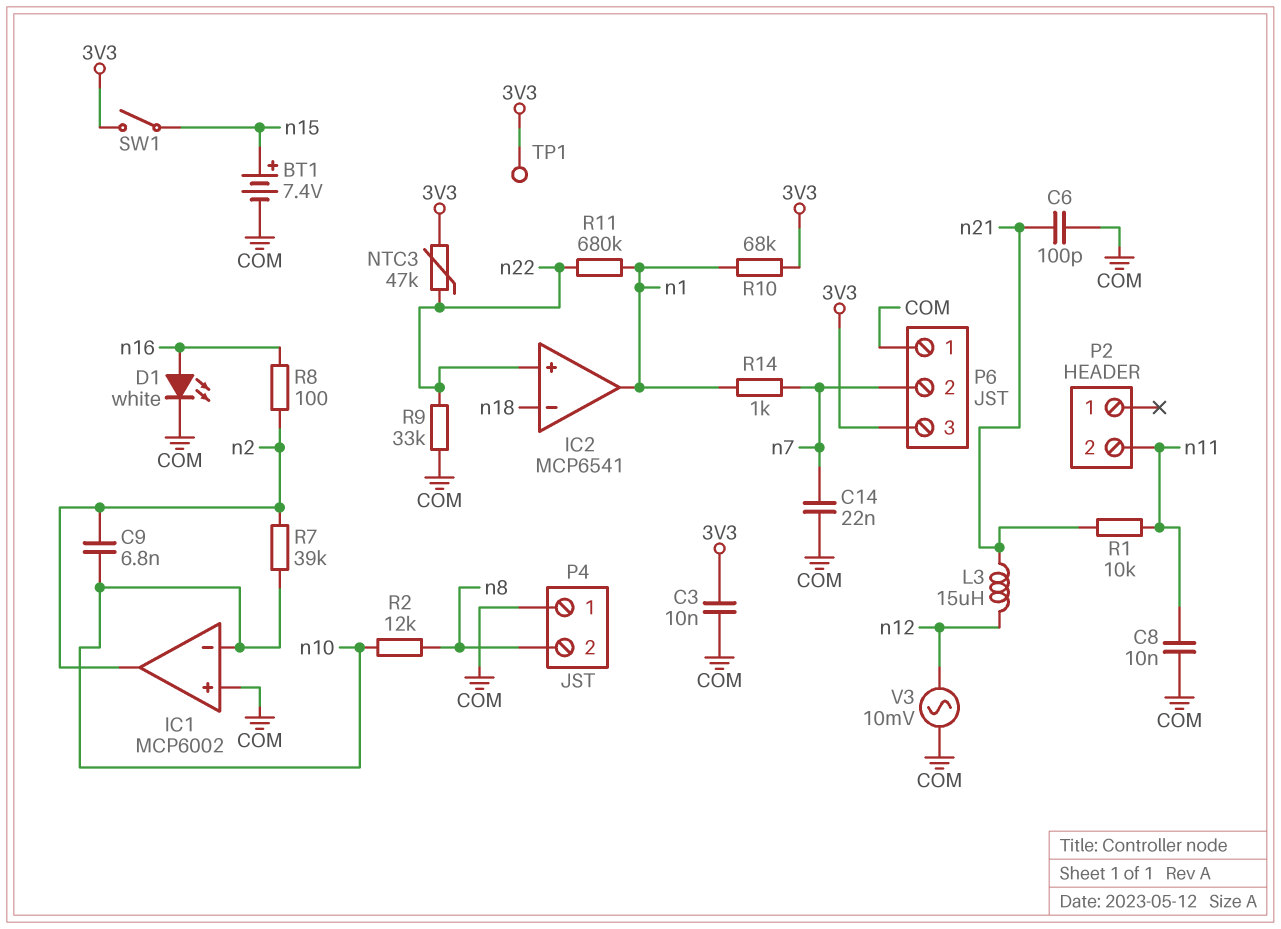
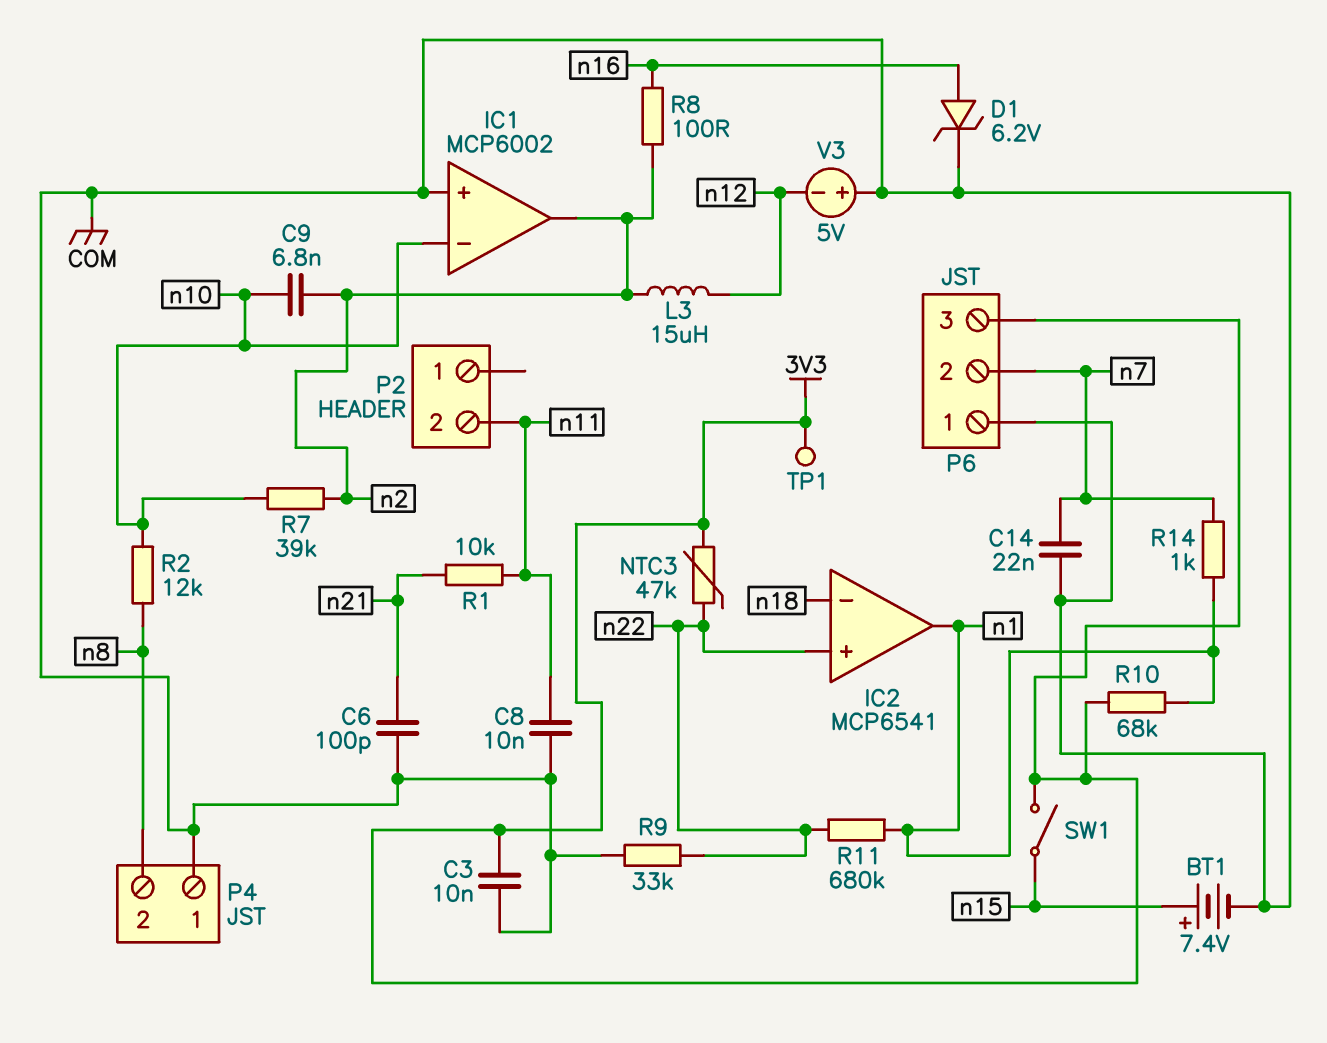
D1: LED white (A n16, K COM) -> zener 6.2V (A n16, K COM)
L3: 15uH (n12, n21) -> 15uH (n2, n12)
V3: AC 10mV (COM, n12) -> 5V (plus COM, minus n12)

